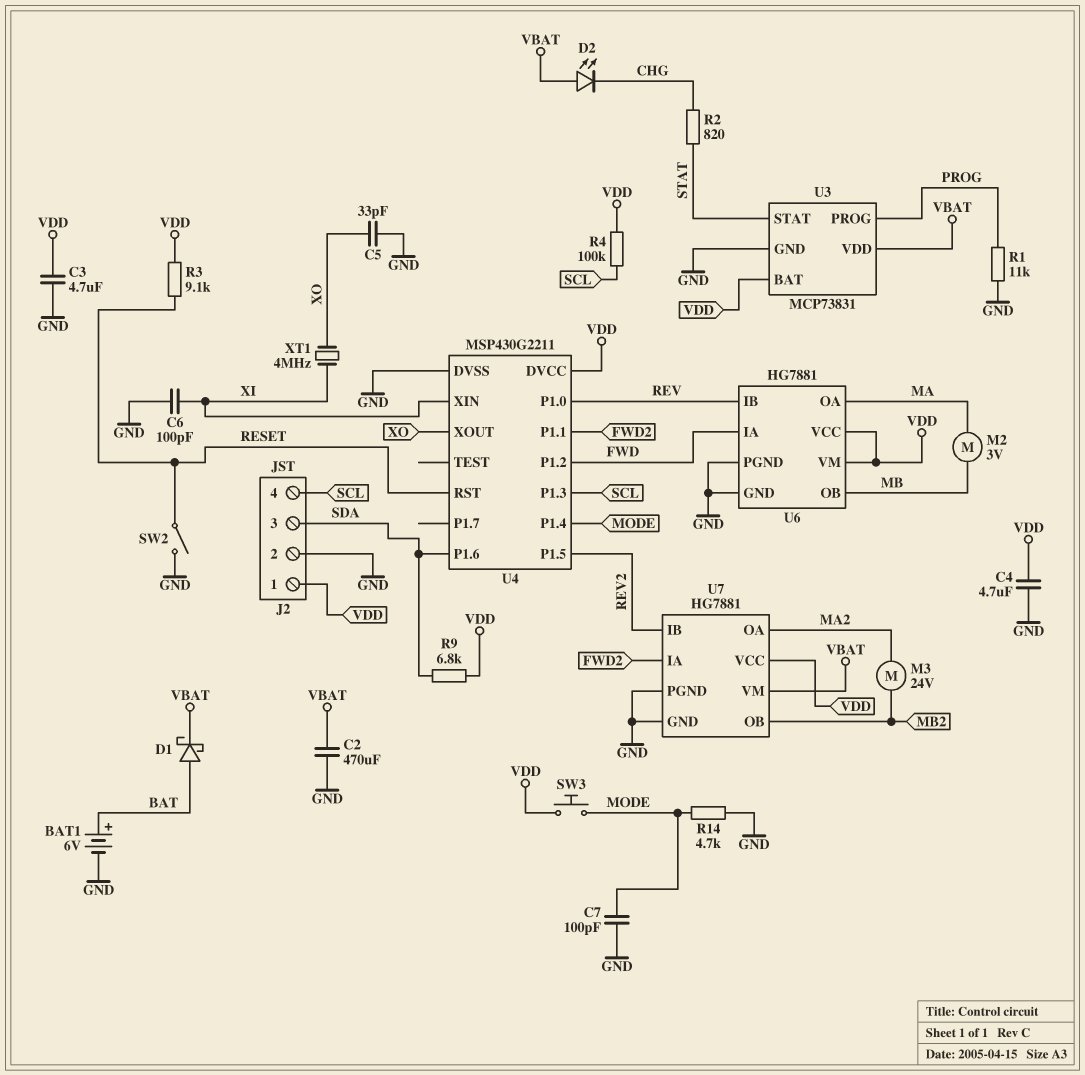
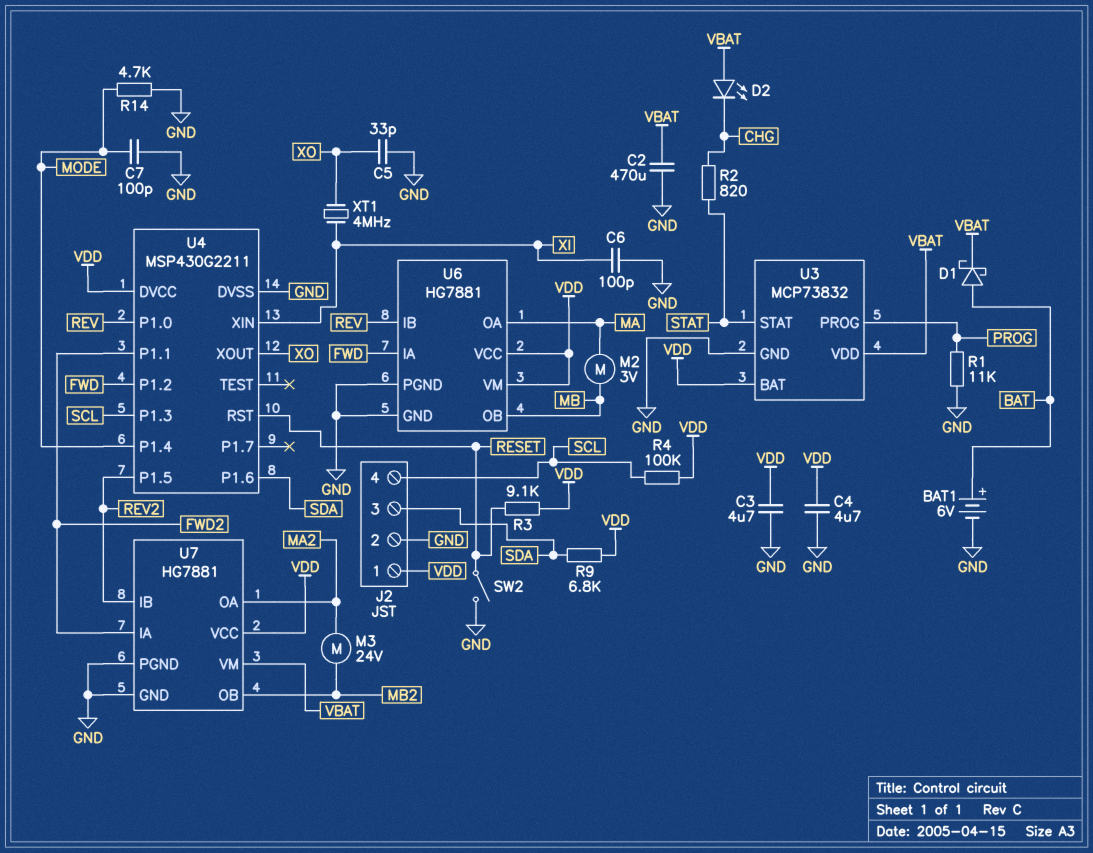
SW3: button (MODE, VDD) -> none
U3: MCP73831 -> MCP73832

